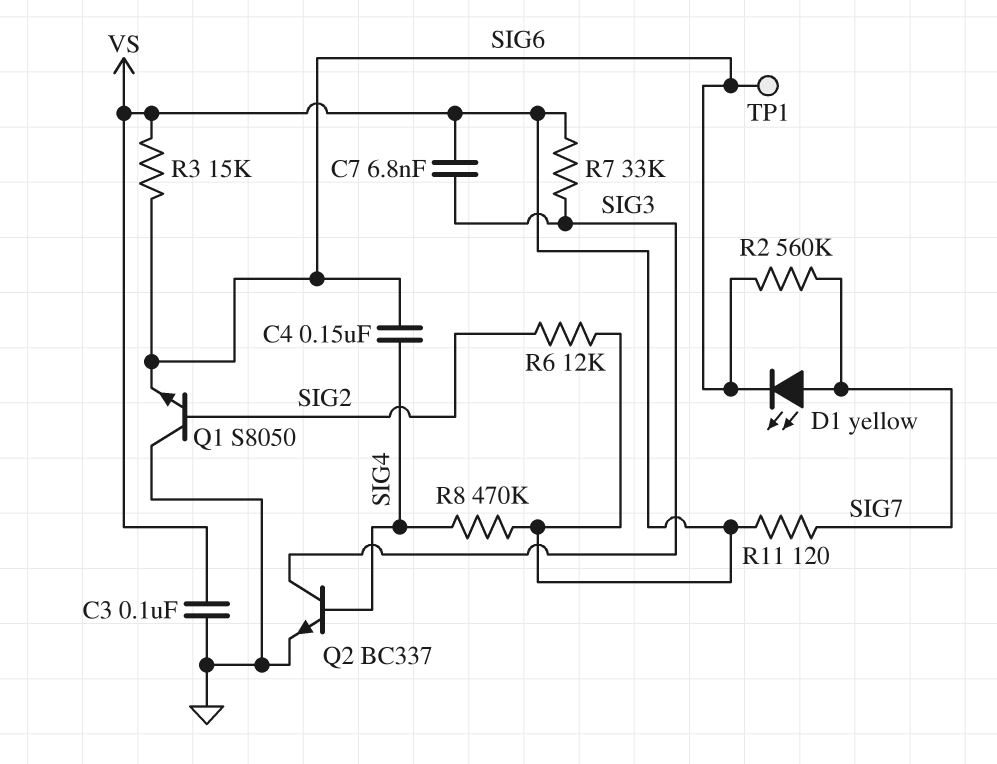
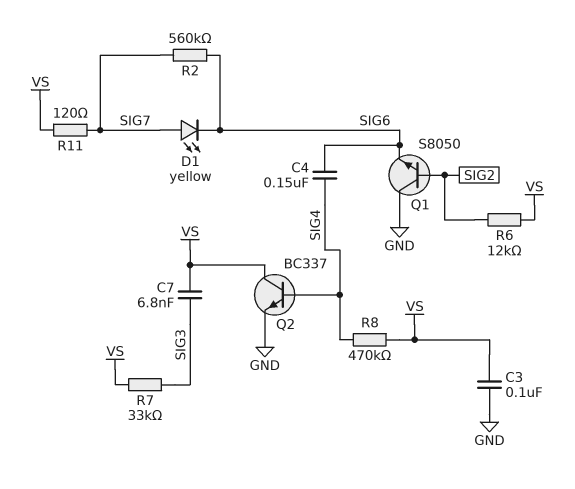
Q2: NPN BC337 (B SIG4, C SIG3, E GND) -> NPN BC337 (B SIG4, C VS, E GND)
R3: 15k (SIG6, VS) -> none
TP1: test point (SIG6) -> none

